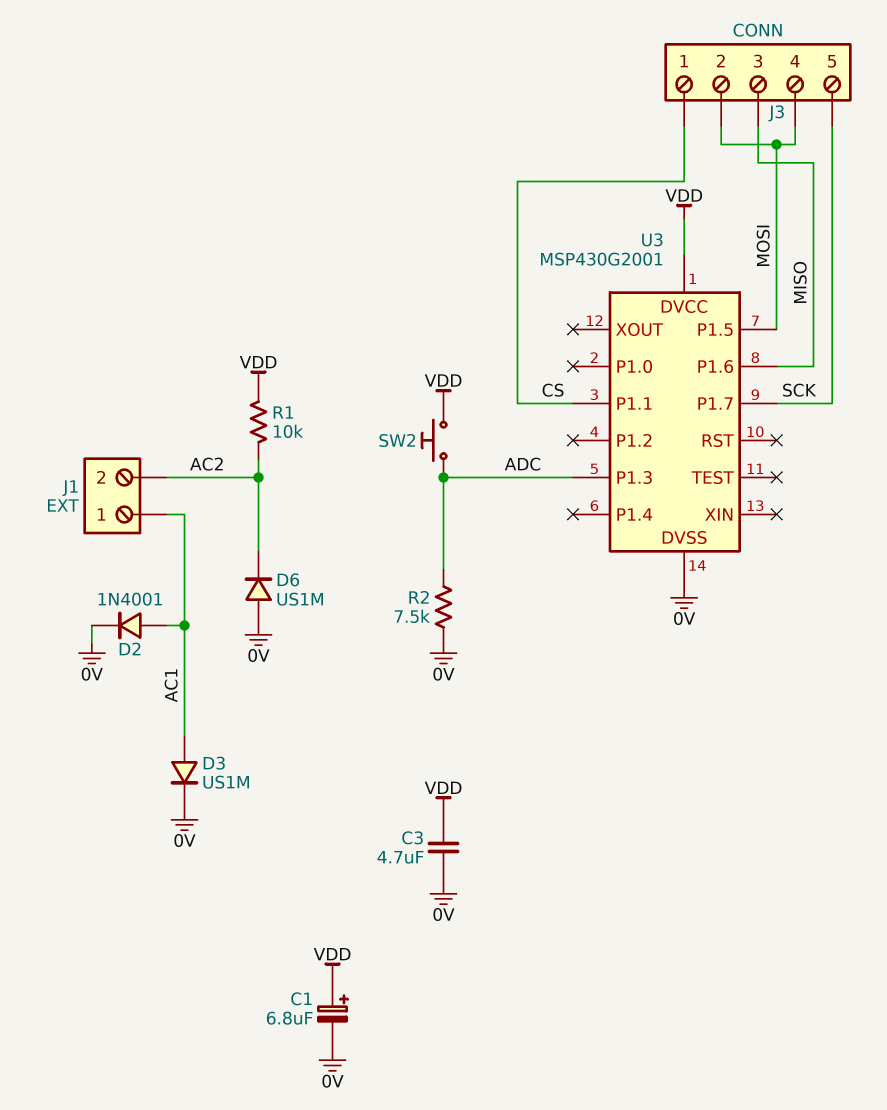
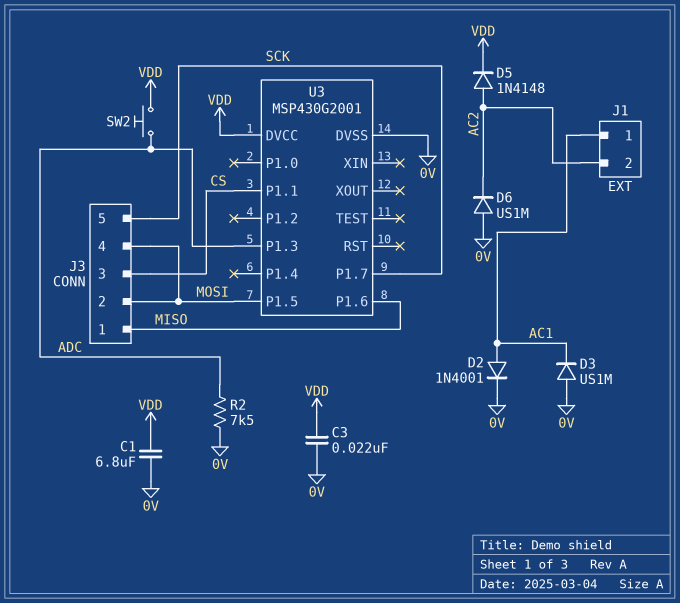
C1: 6.8uF (plus VDD, minus 0V) -> 6.8uF (0V, VDD)
C3: 4.7uF (0V, VDD) -> 22nF (0V, VDD)
D3: diode US1M (A AC1, K 0V) -> diode US1M (A 0V, K AC1)
D5: none -> diode 1N4148 (A AC2, K VDD)
J3 pin 1: CS -> MISO
J3 pin 3: MISO -> CS
R1: 10k (AC2, VDD) -> none

